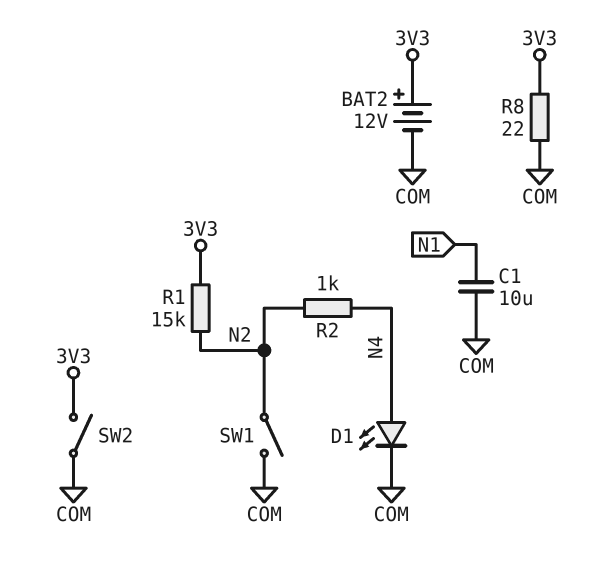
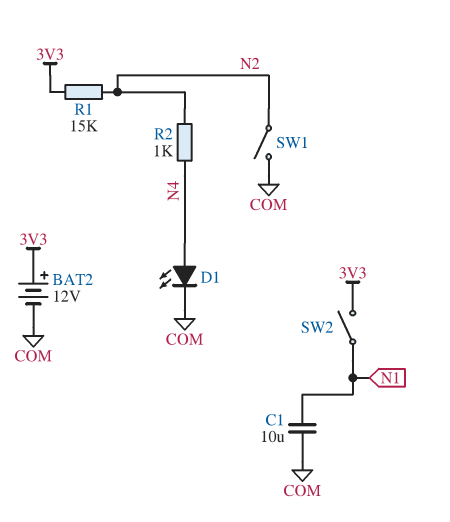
R8: 22 (3V3, COM) -> none
SW2: switch (3V3, COM) -> switch (3V3, N1)

